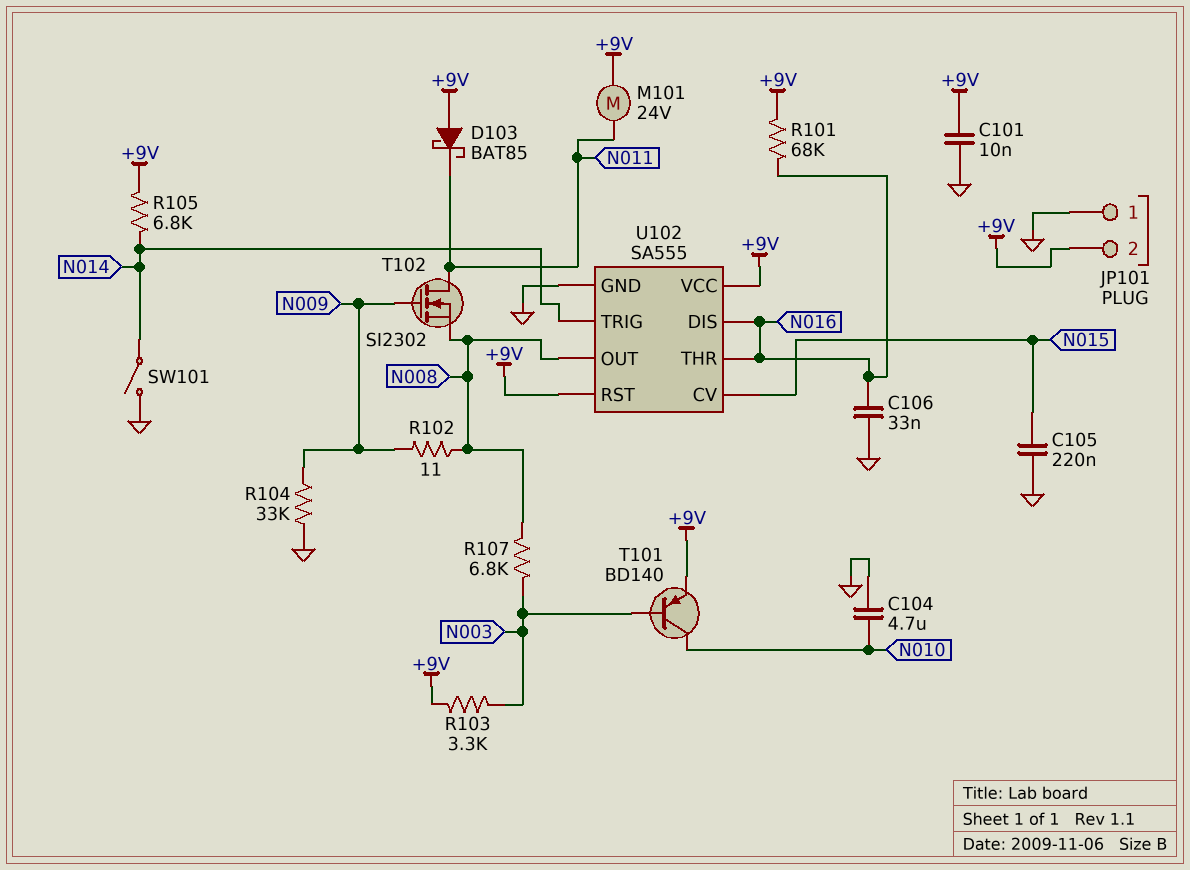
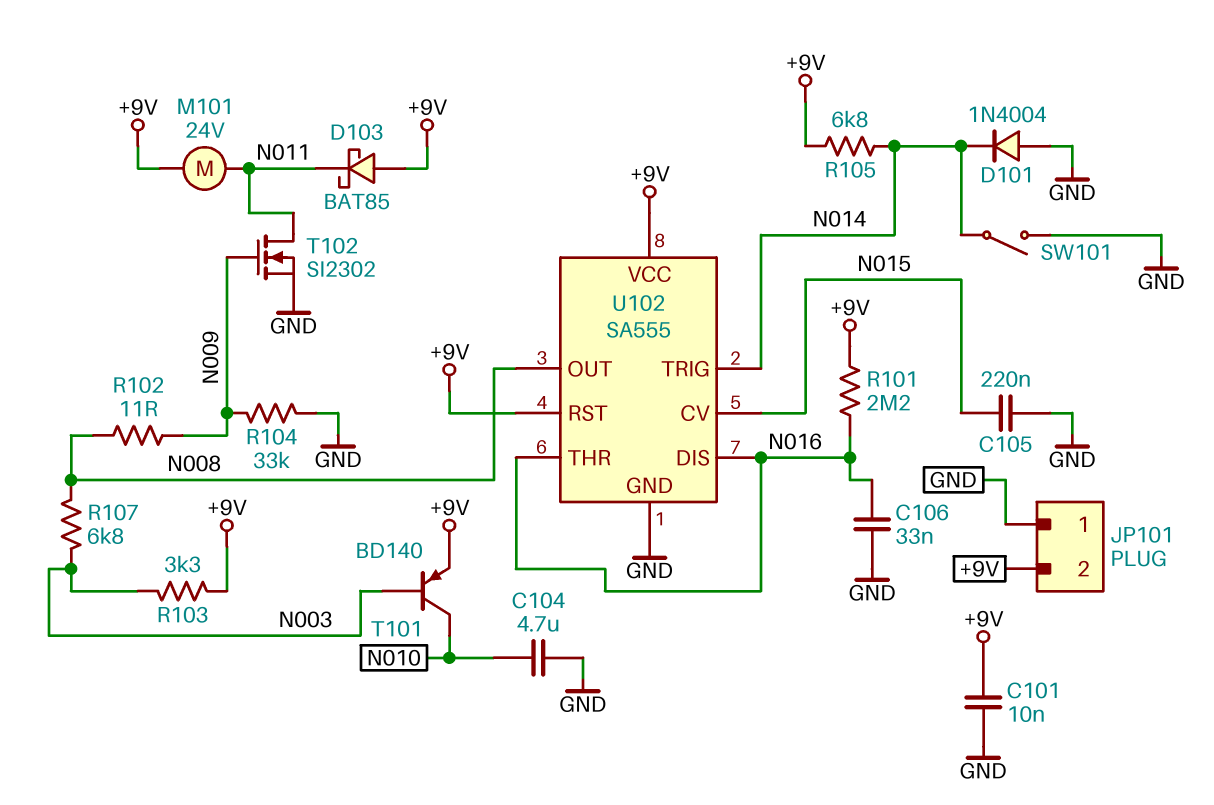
D101: none -> diode 1N4004 (A GND, K N014)
R101: 68k (+9V, N016) -> 2.2M (+9V, N016)
T102: NMOS SI2302 (G N009, D N011, S N008) -> NMOS SI2302 (G N009, D N011, S GND)

